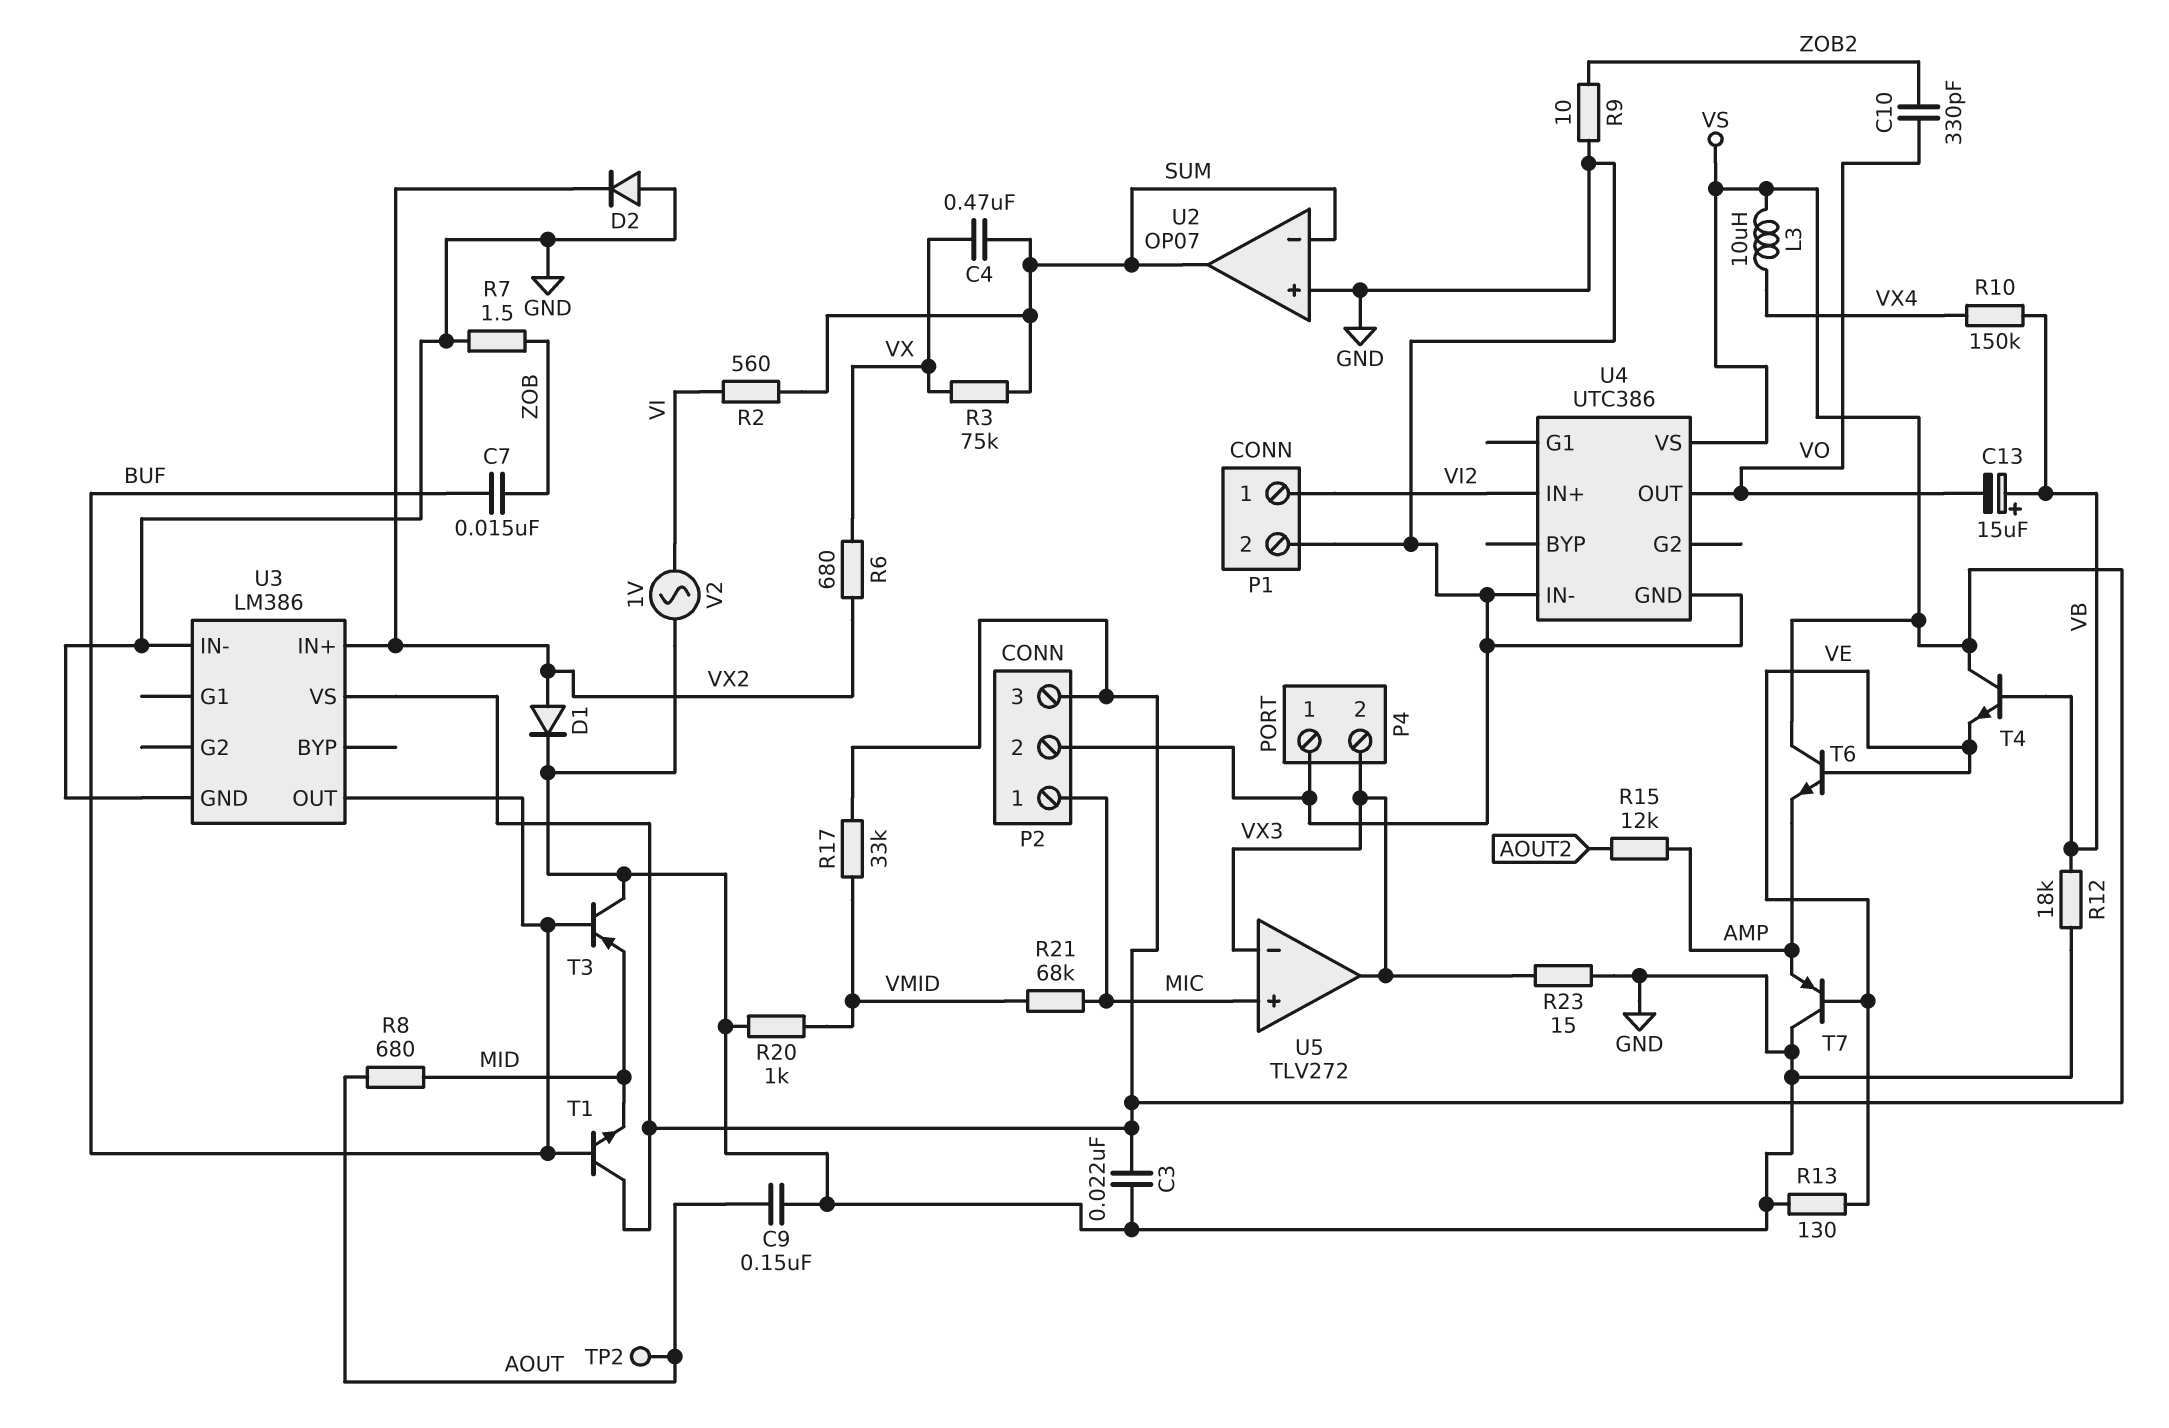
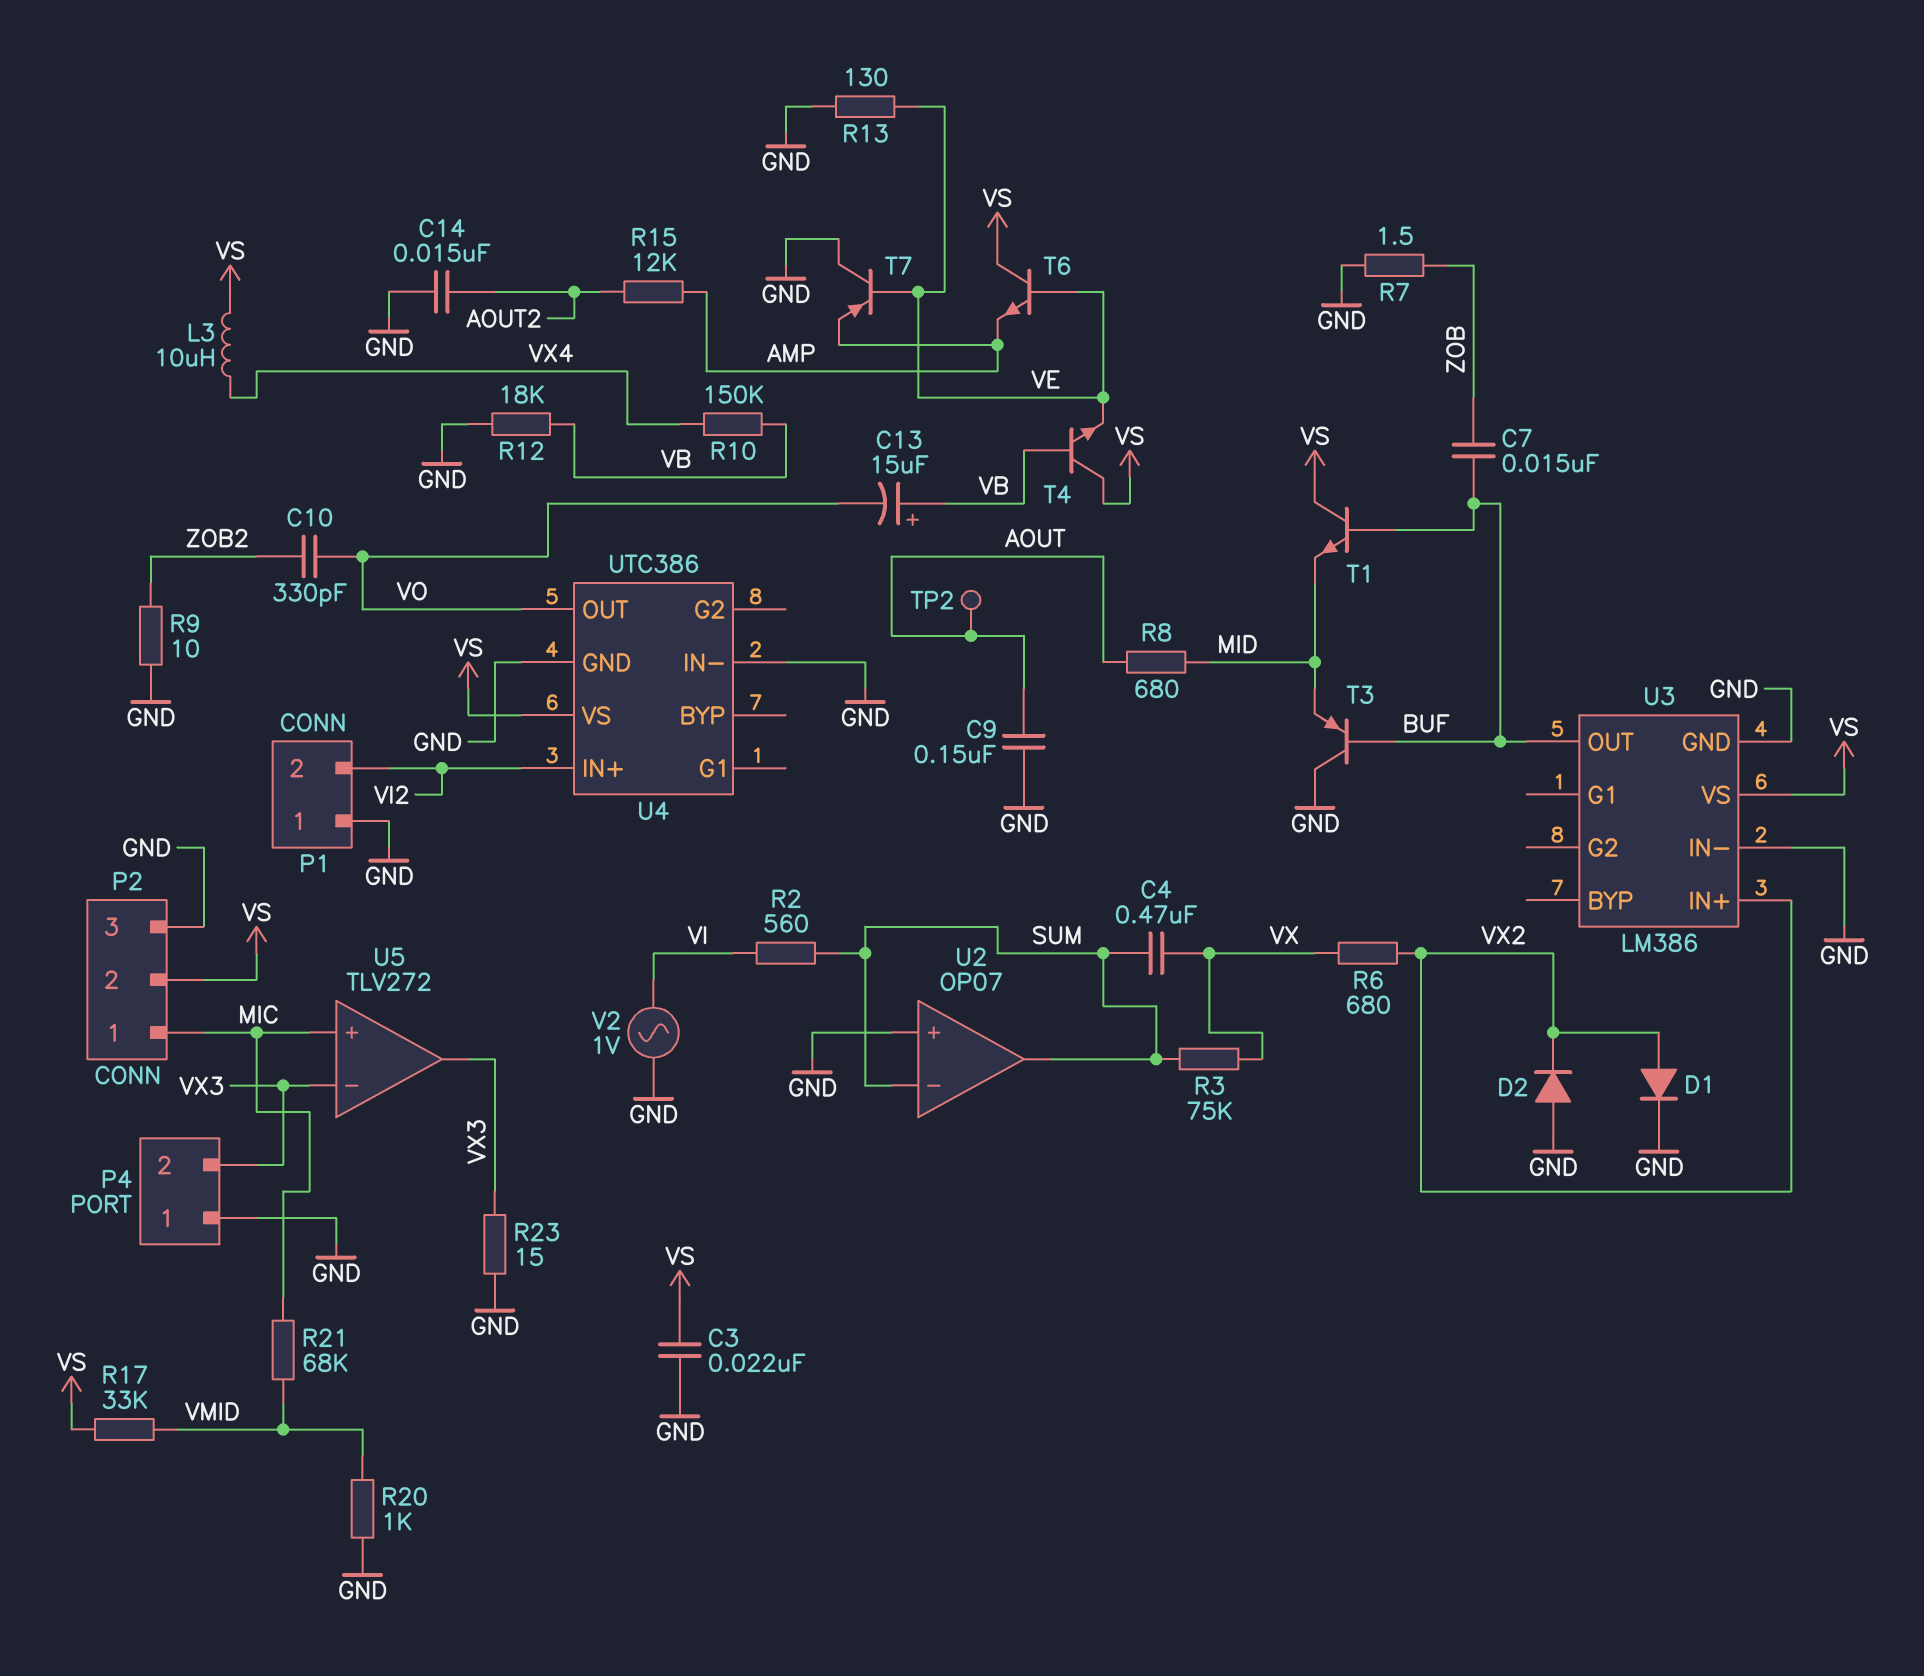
C14: none -> 15nF (AOUT2, GND)
P1 pin 1: VI2 -> GND
P1 pin 2: GND -> VI2
P2 pin 2: GND -> VS
P2 pin 3: VS -> GND

